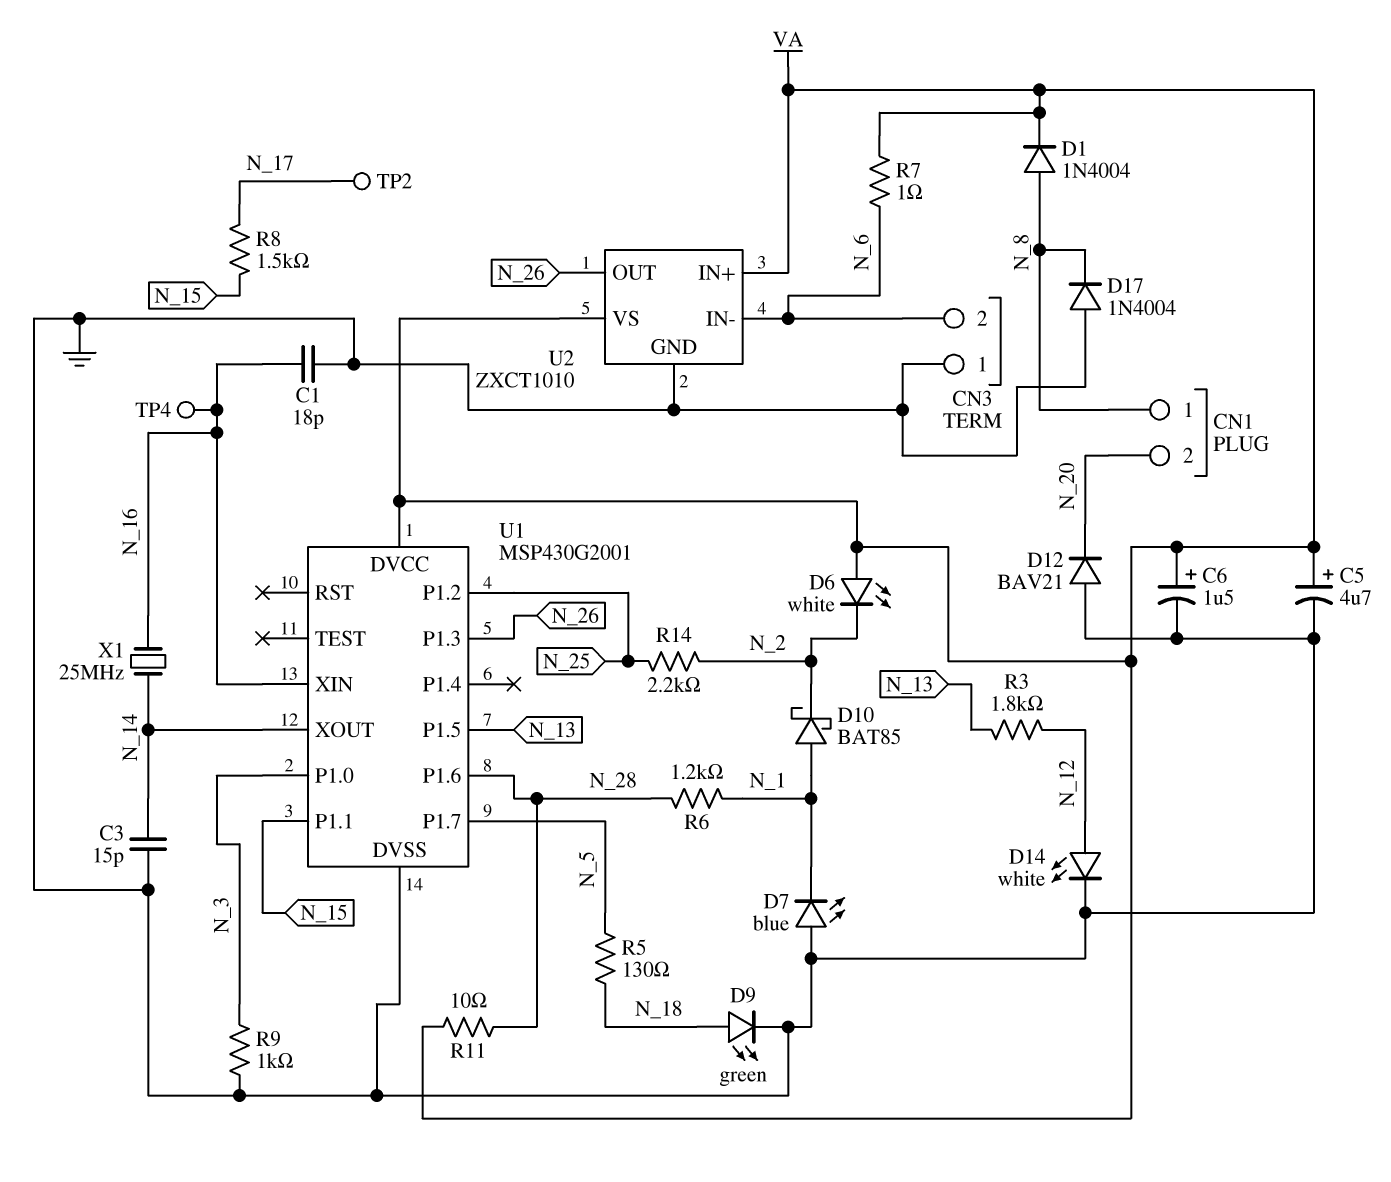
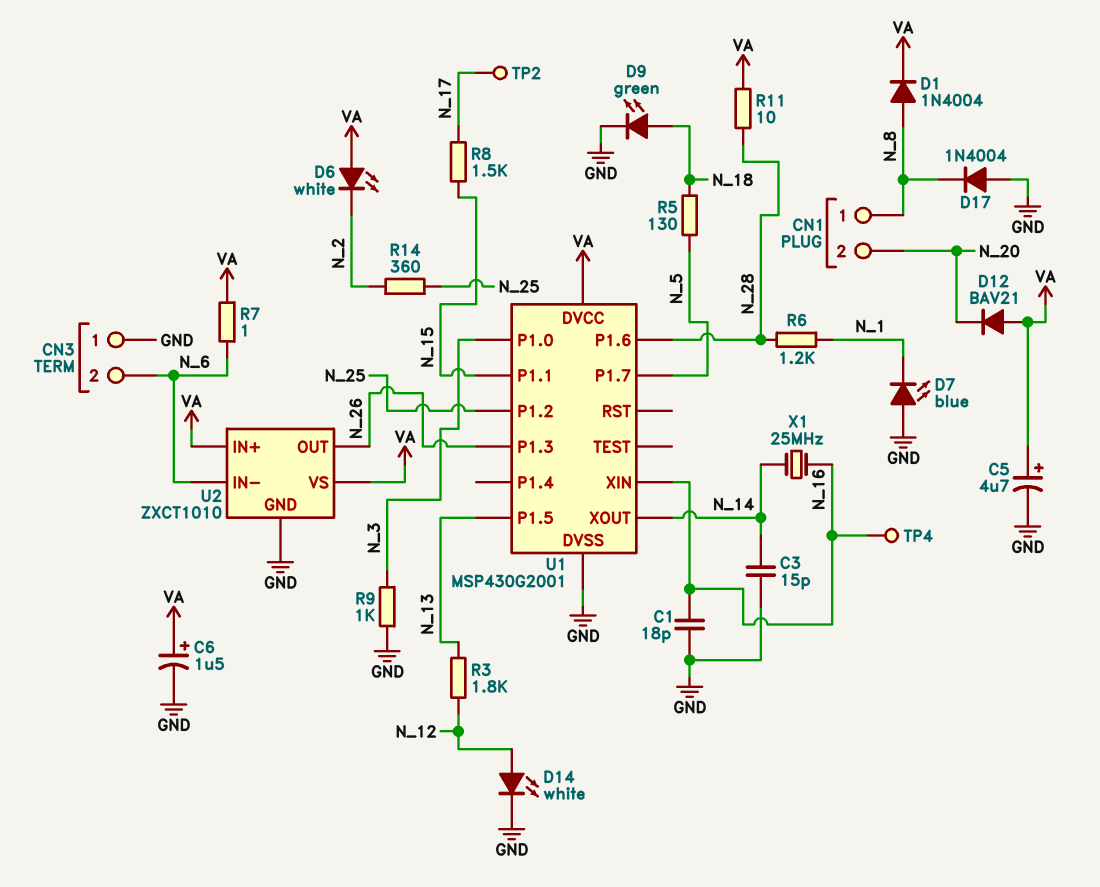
D10: schottky BAT85 (A N_1, K N_2) -> none
D12: diode BAV21 (A GND, K N_20) -> diode BAV21 (A VA, K N_20)
R14: 2.2k (N_2, N_25) -> 360 (N_2, N_25)

